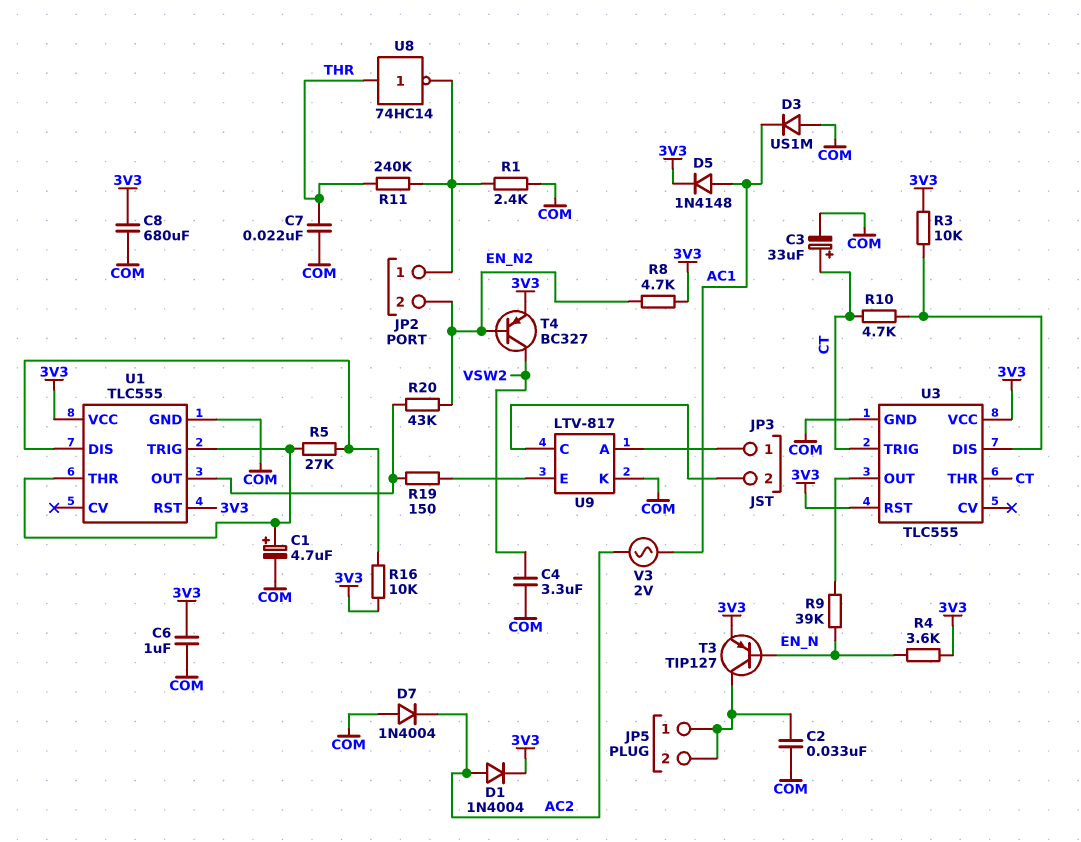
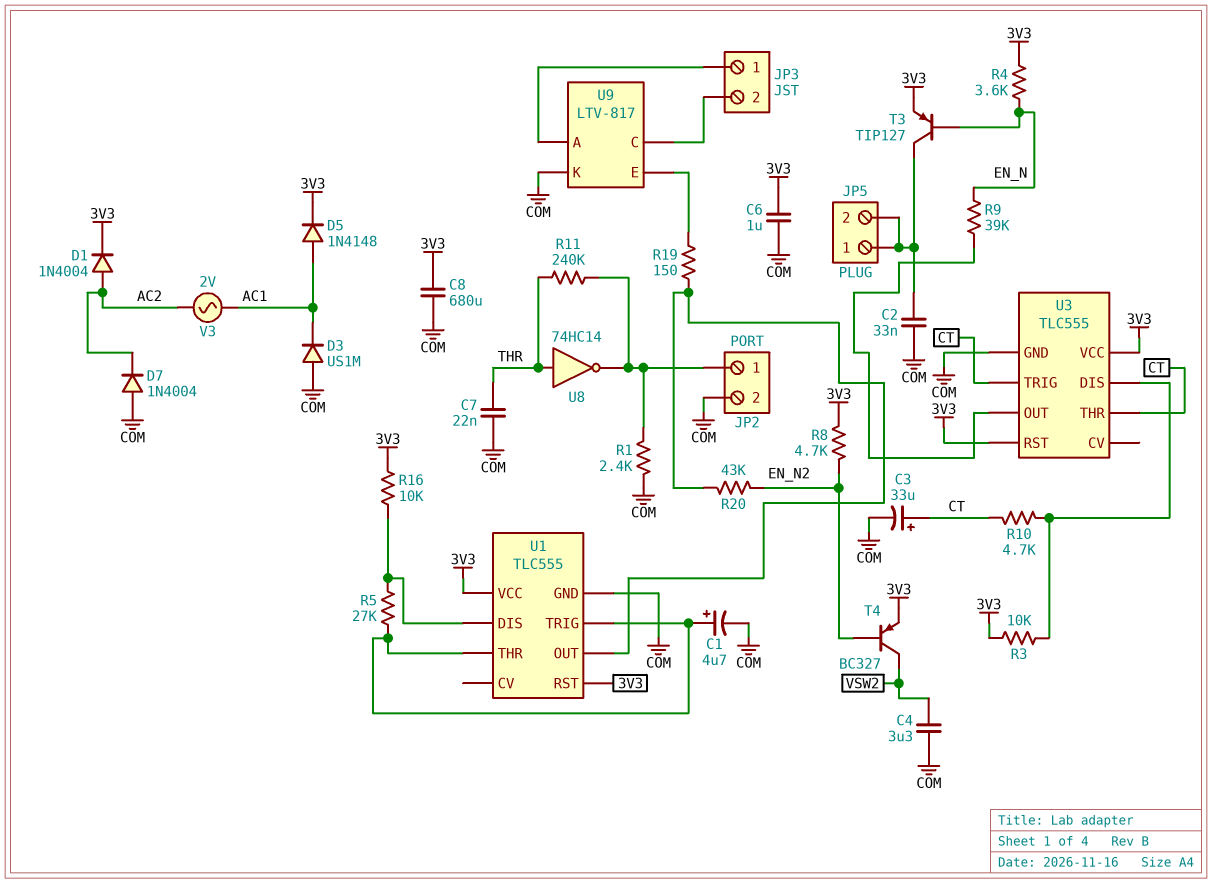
JP2 pin 2: EN_N2 -> COM

